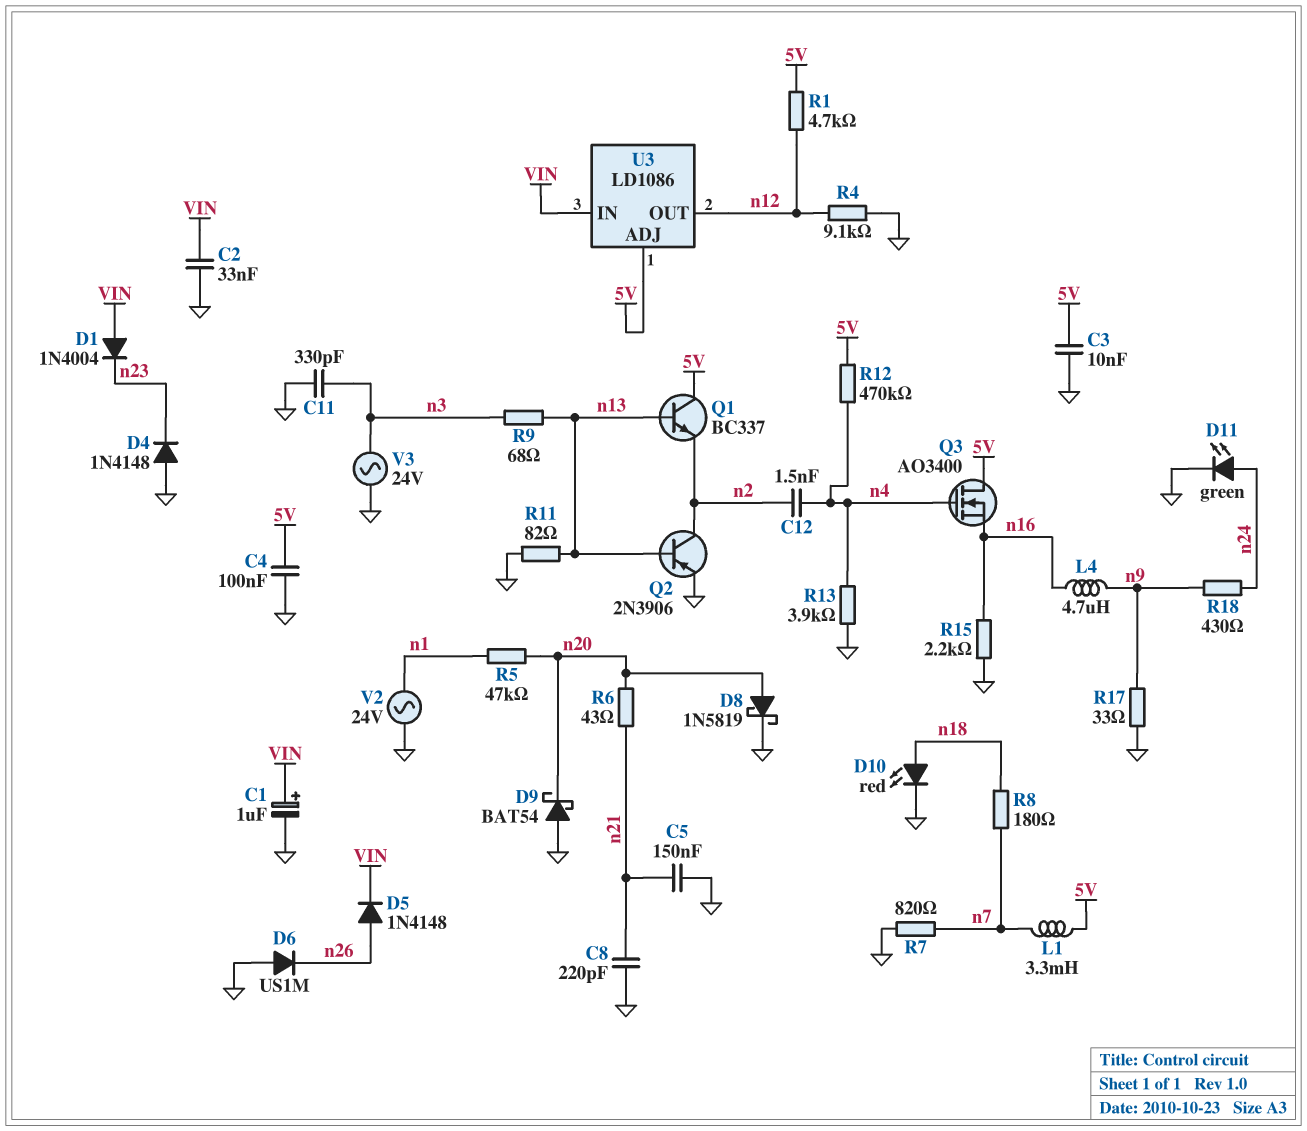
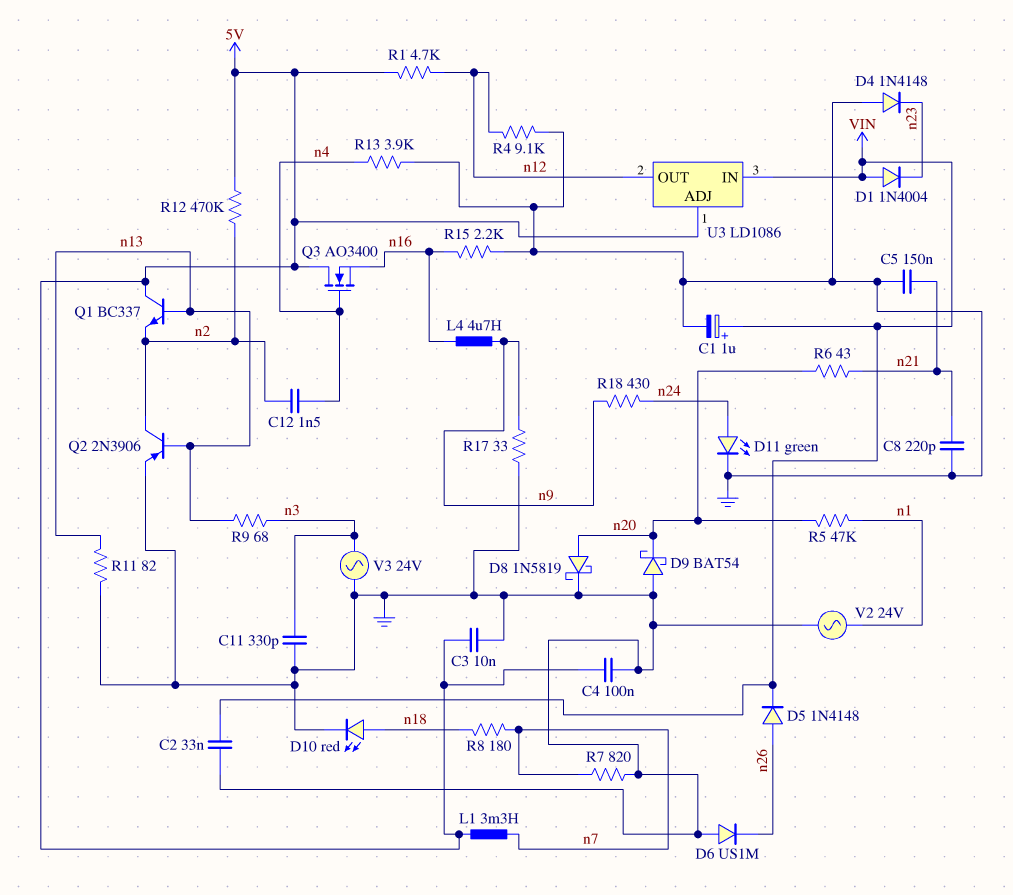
R12: 470k (5V, n4) -> 470k (5V, n2)

